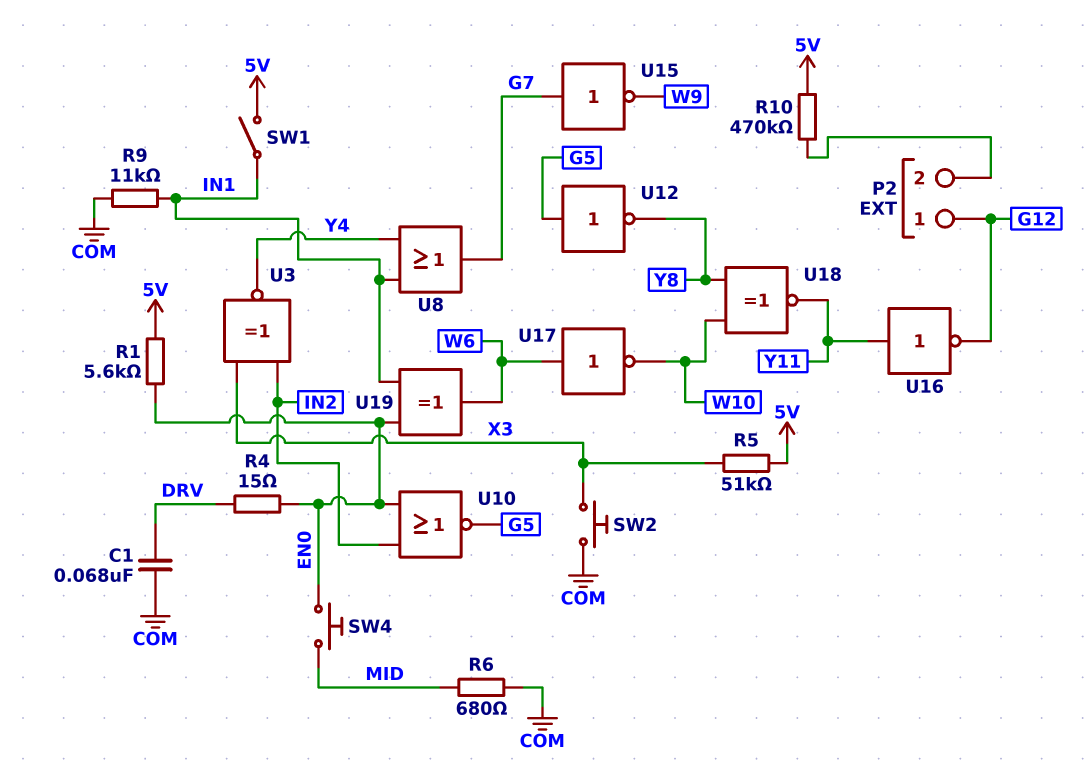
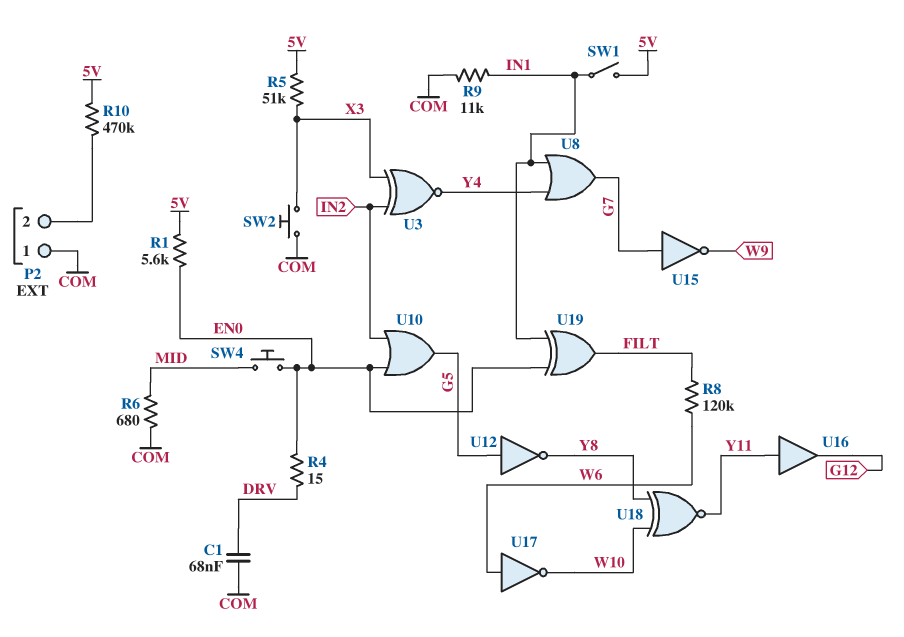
P2 pin 1: G12 -> COM
R8: none -> 120k (FILT, W6)
U10: NOR (in EN0, in IN2, out G5) -> OR (in EN0, in IN2, out G5)
U16: NOT (in Y11, out G12) -> buffer (in Y11, out G12)
U19: XOR (in EN0, in IN1, out W6) -> XOR (in EN0, in IN1, out FILT)

